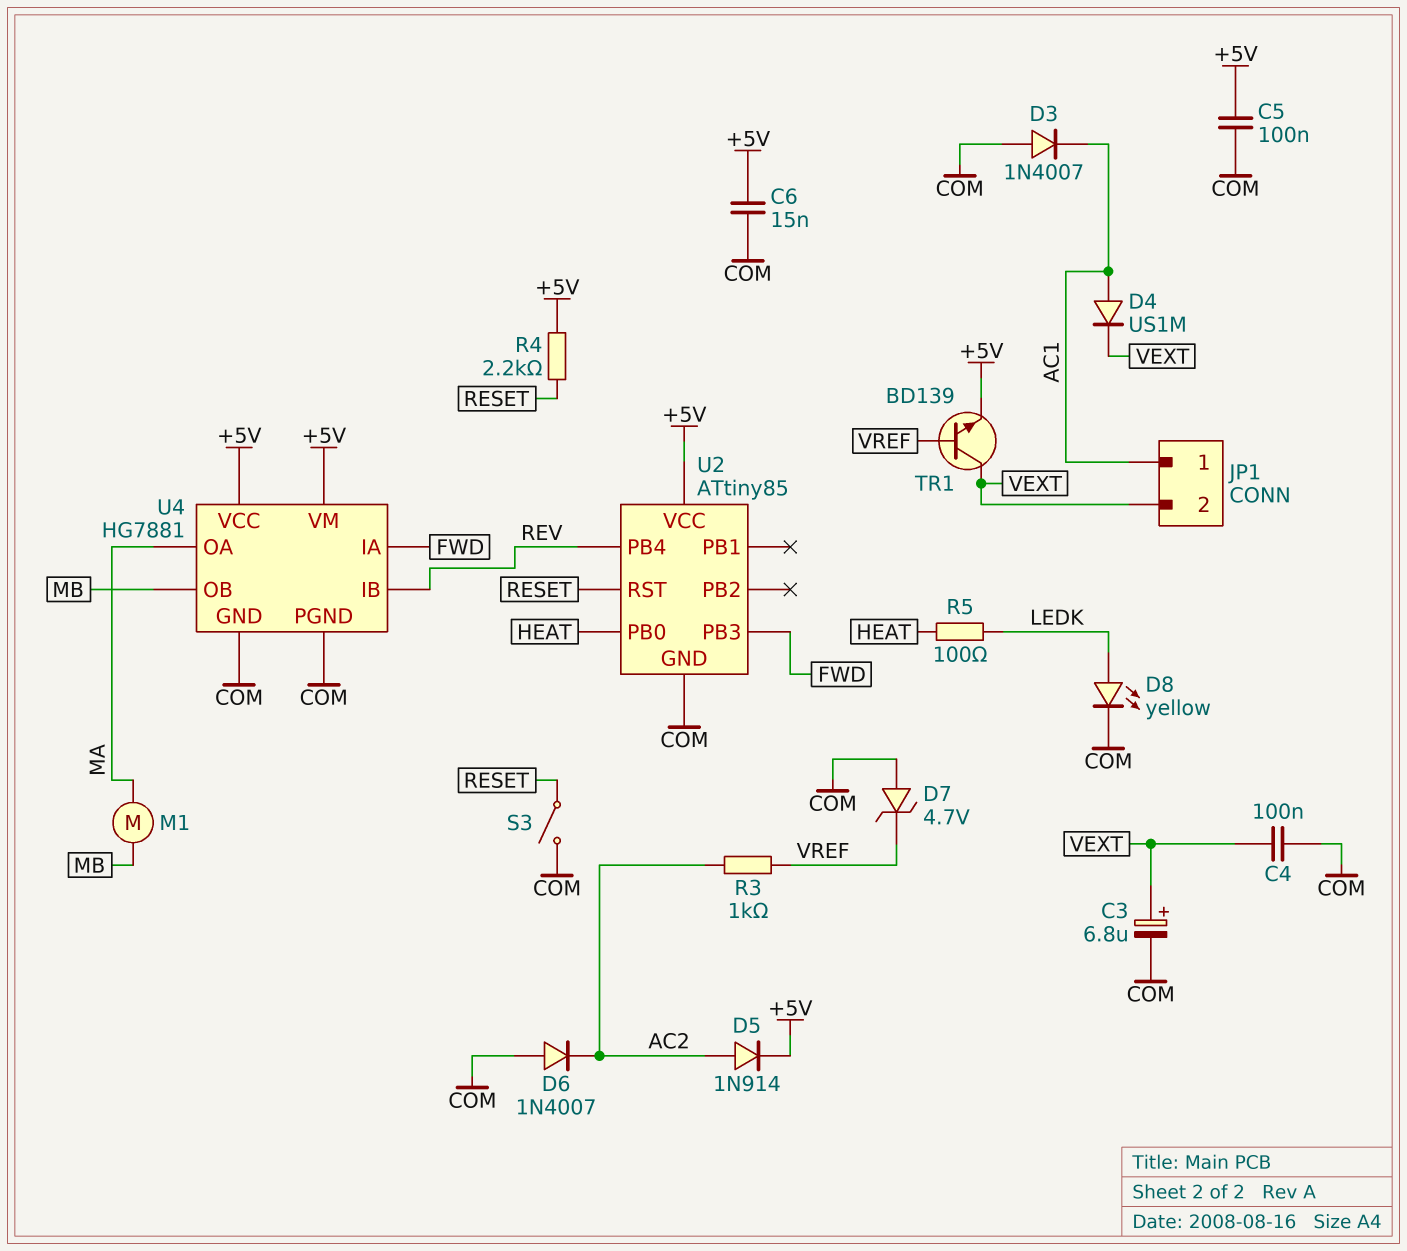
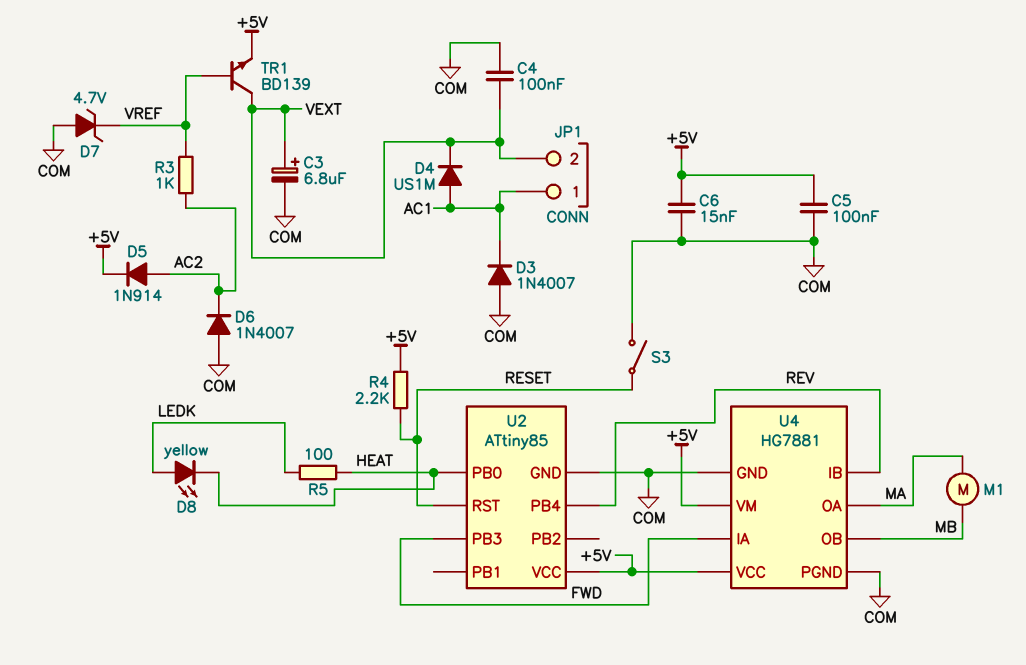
D8: LED yellow (A LEDK, K COM) -> LED yellow (A LEDK, K HEAT)

